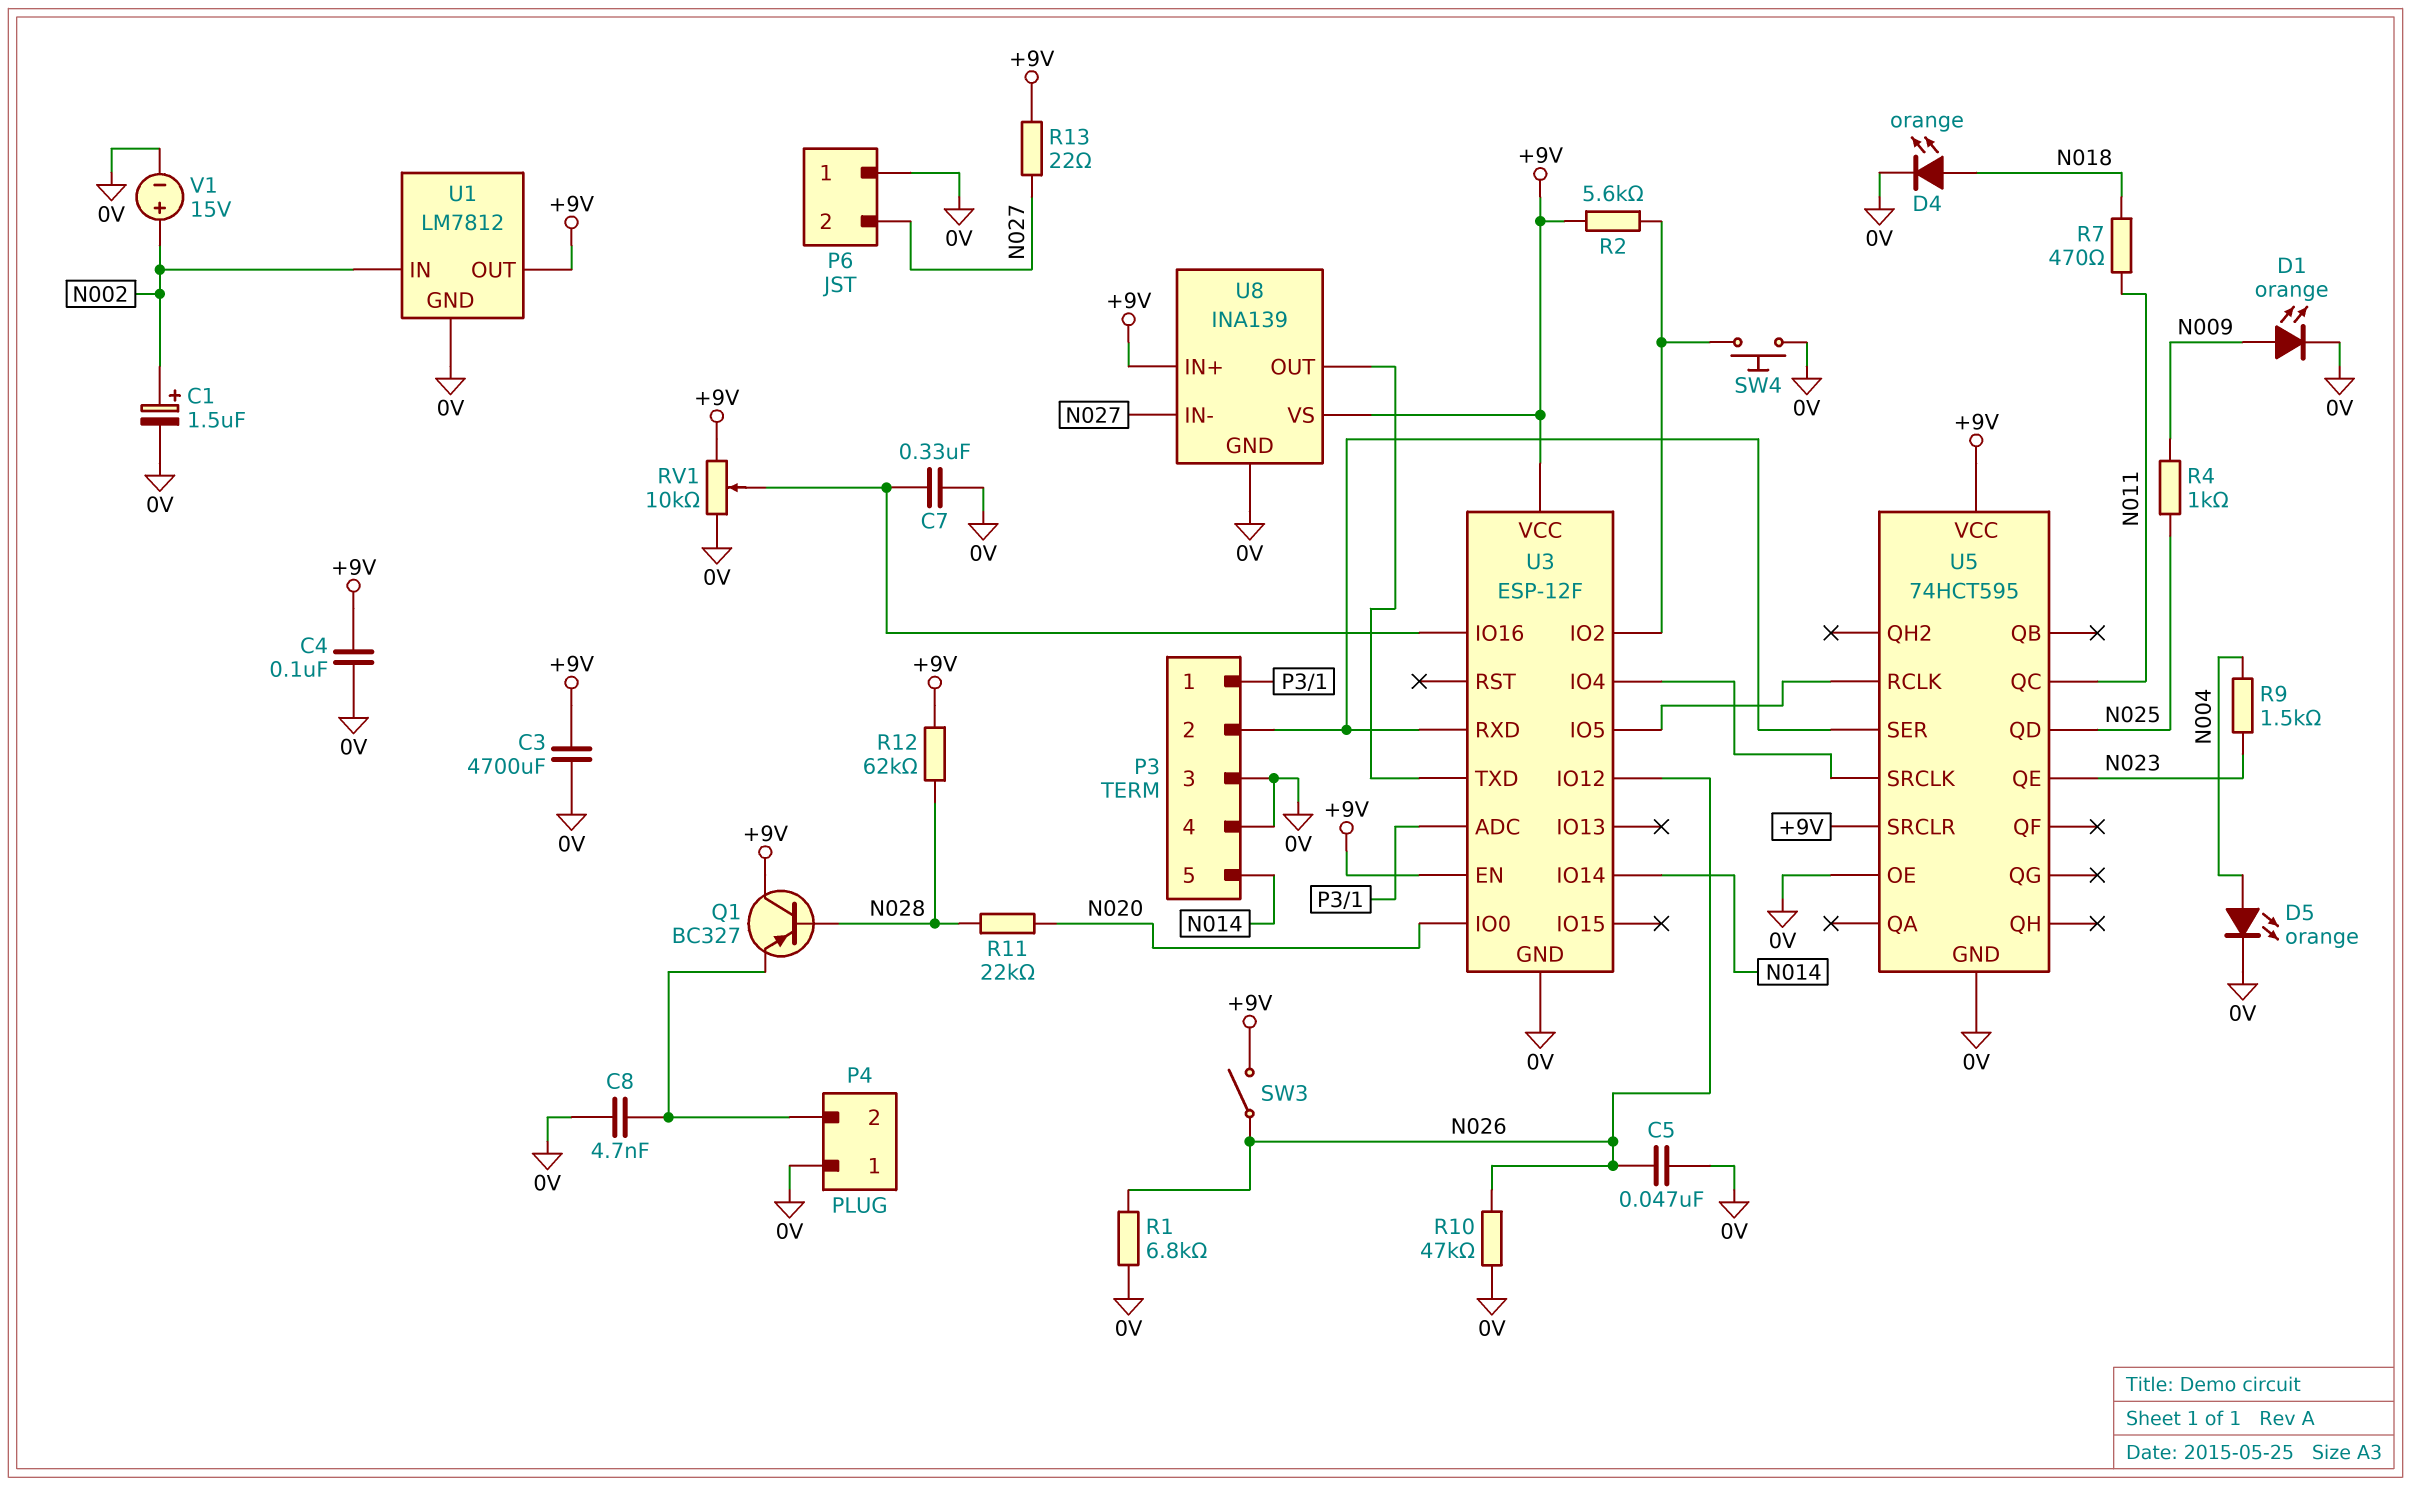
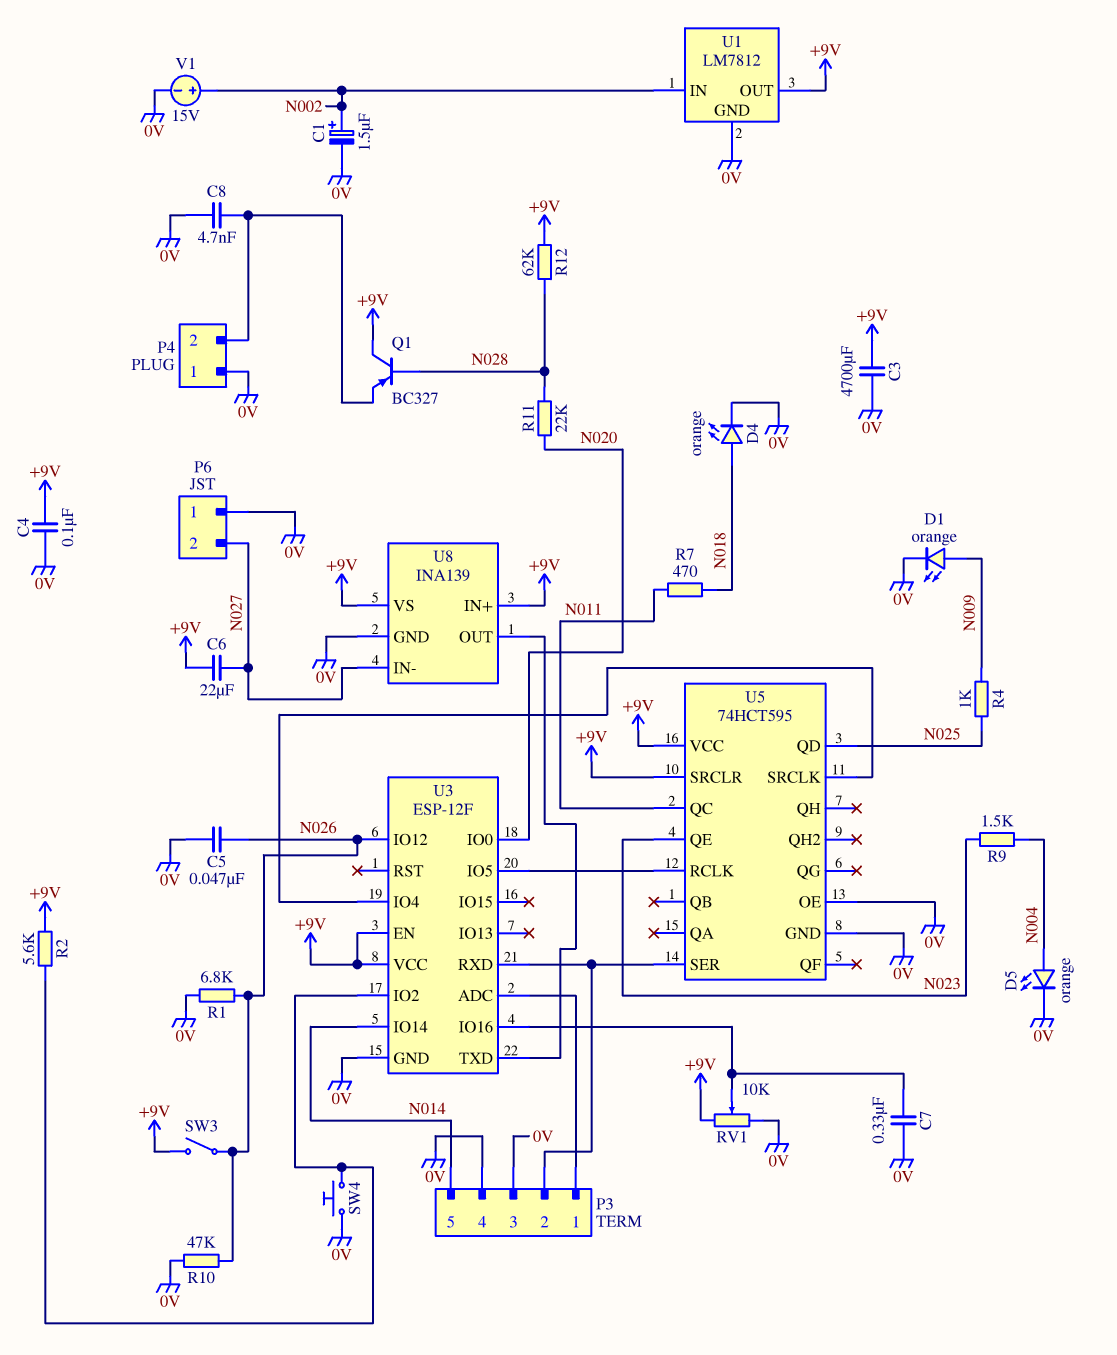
C6: none -> 22uF (+9V, N027)
R13: 22 (+9V, N027) -> none

